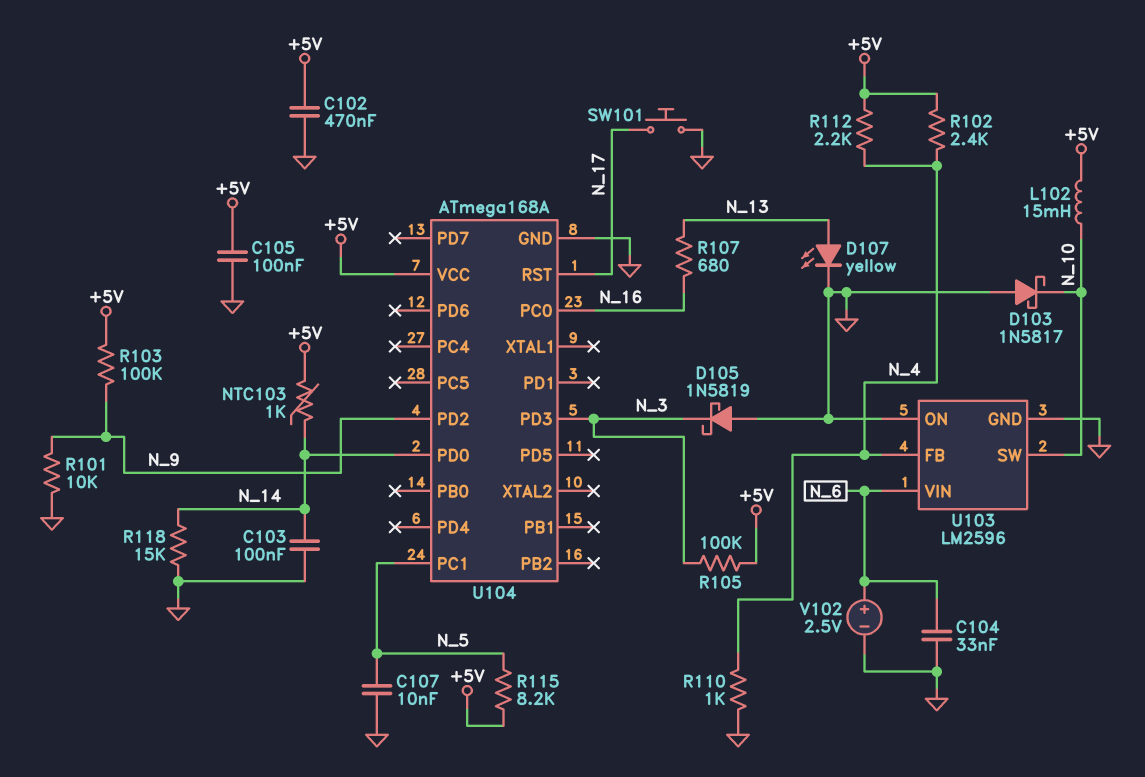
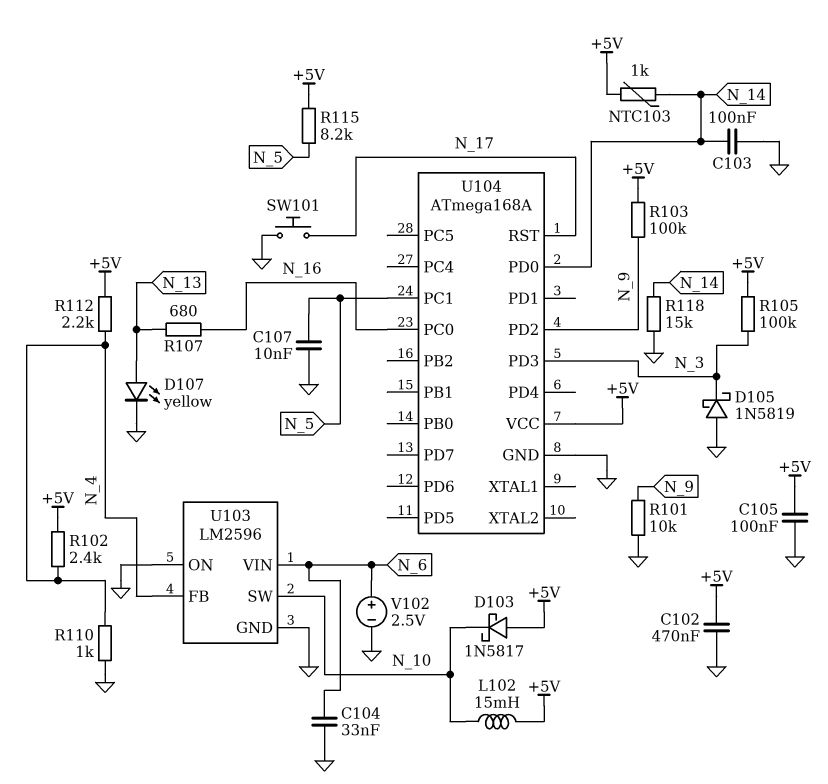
D103: schottky 1N5817 (A GND, K N_10) -> schottky 1N5817 (A +5V, K N_10)

